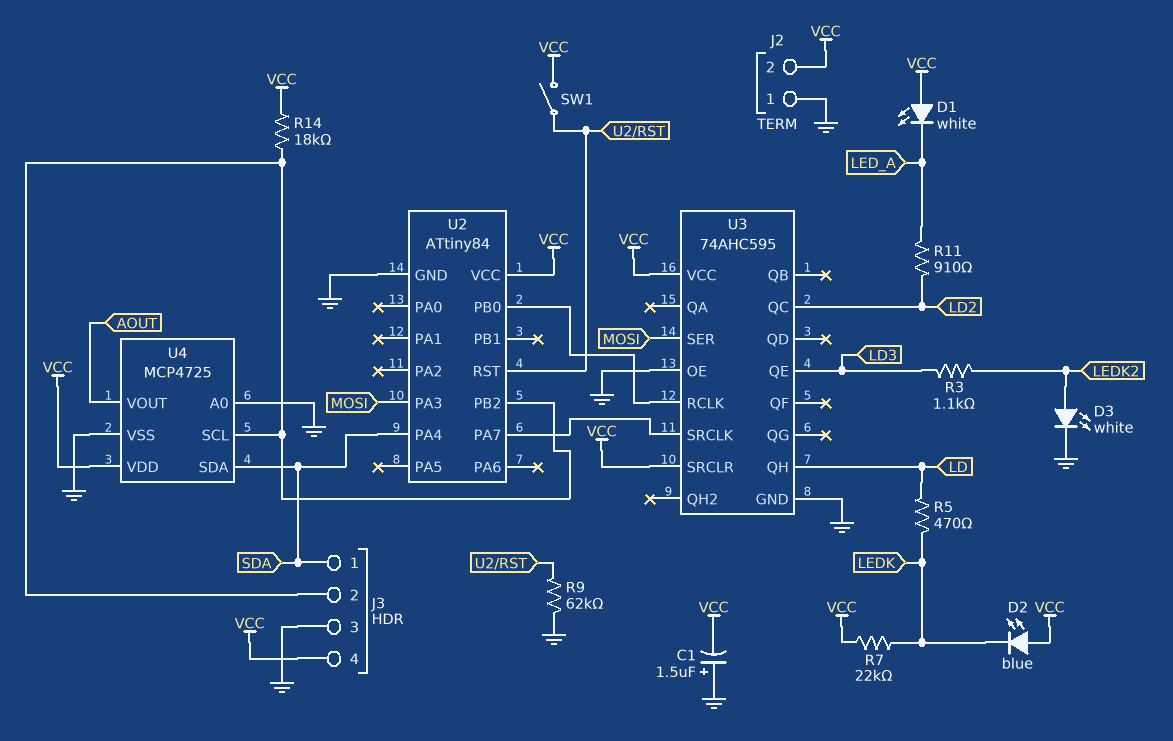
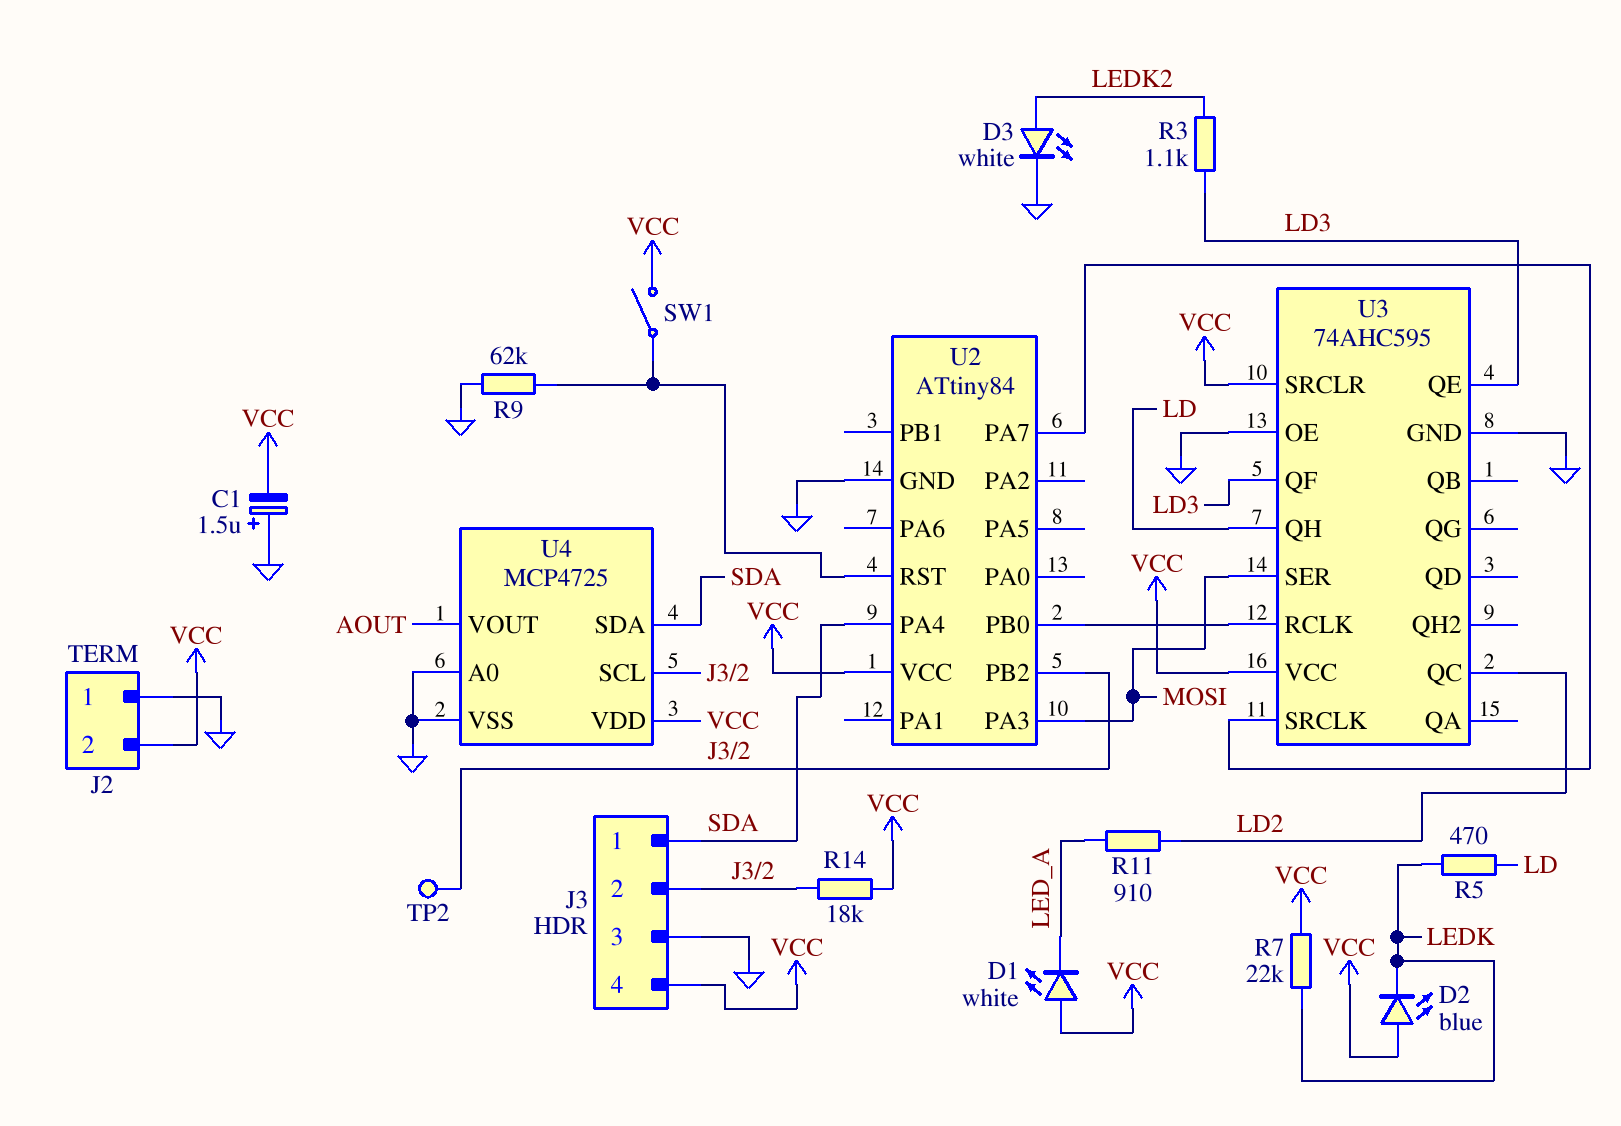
TP2: none -> test point (J3/2)
U3 pin QF: none -> LD3

